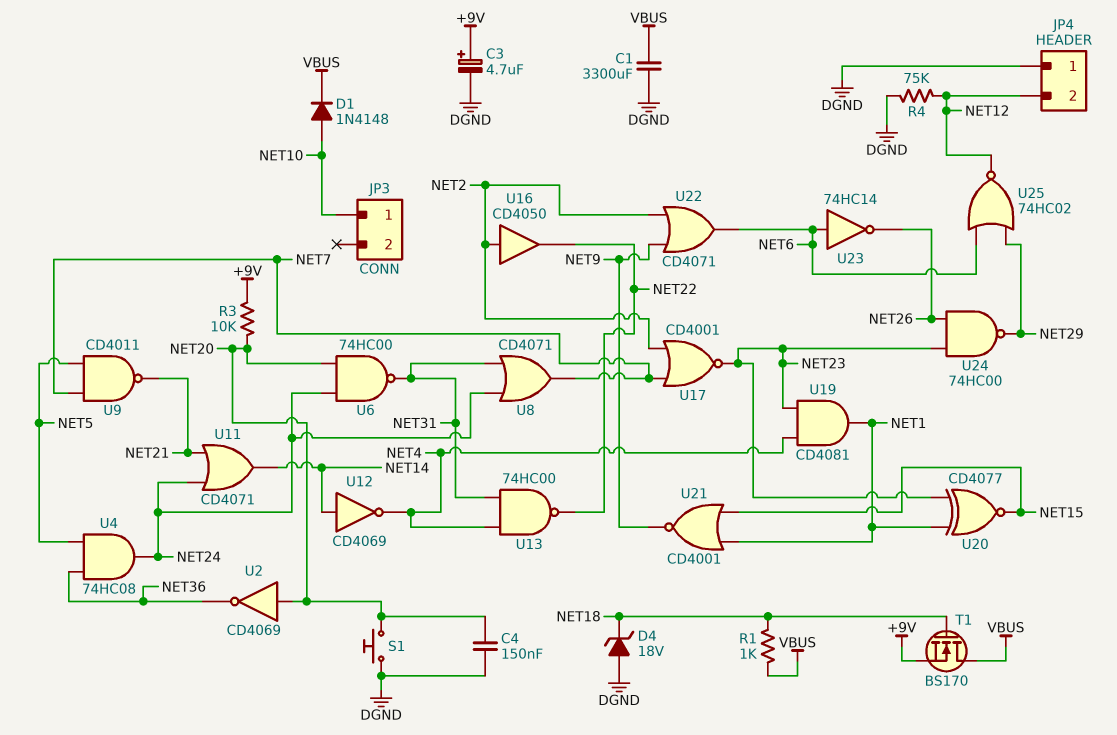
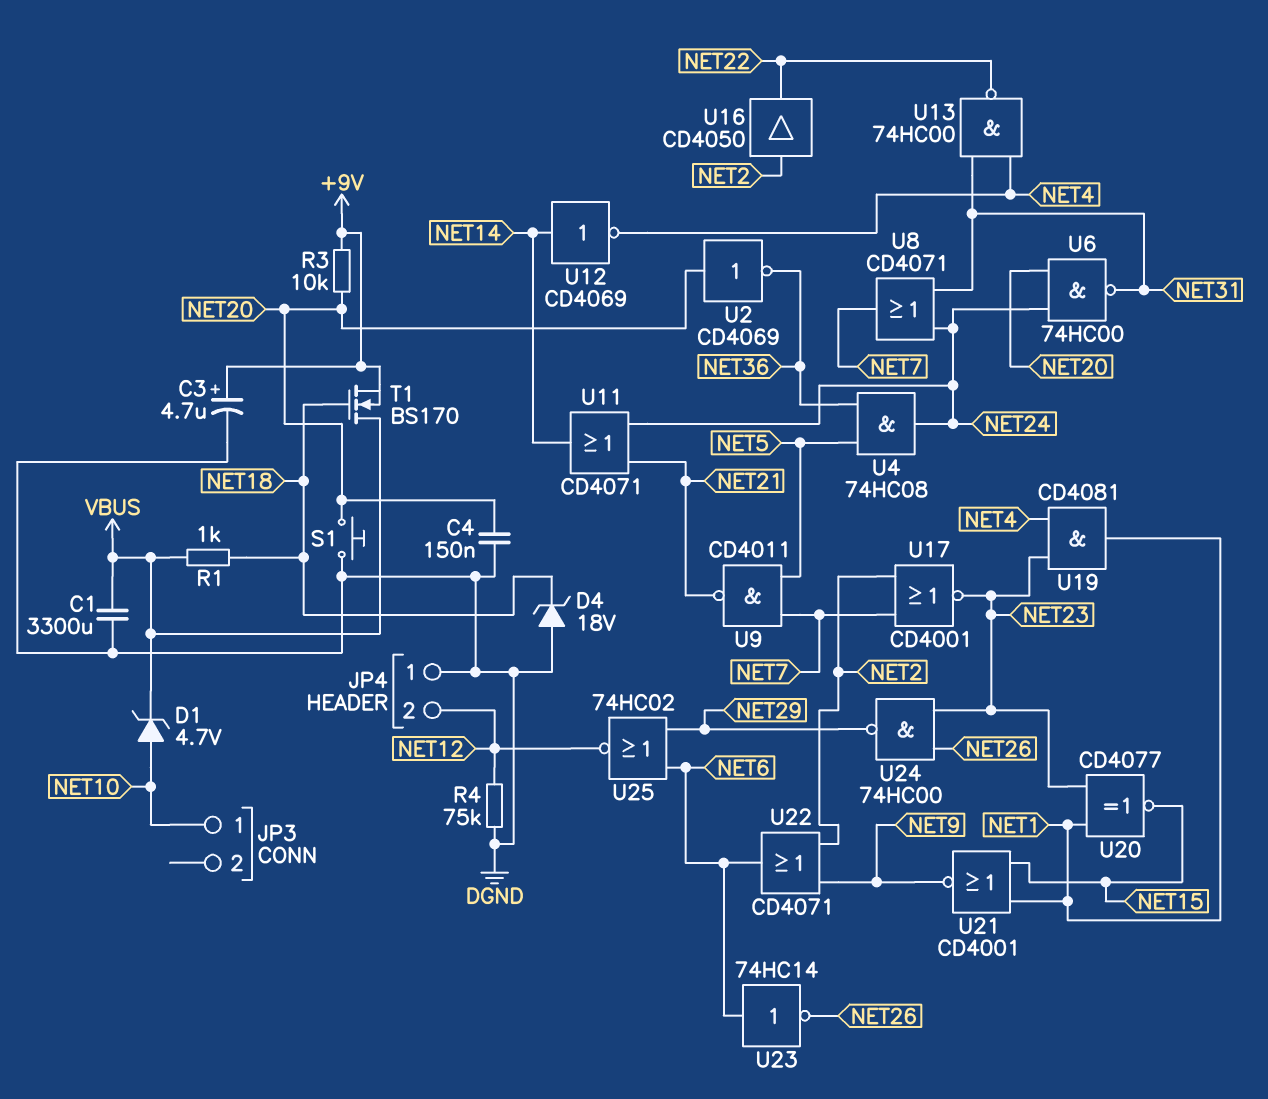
D1: diode 1N4148 (A NET10, K VBUS) -> zener 4.7V (A NET10, K VBUS)

